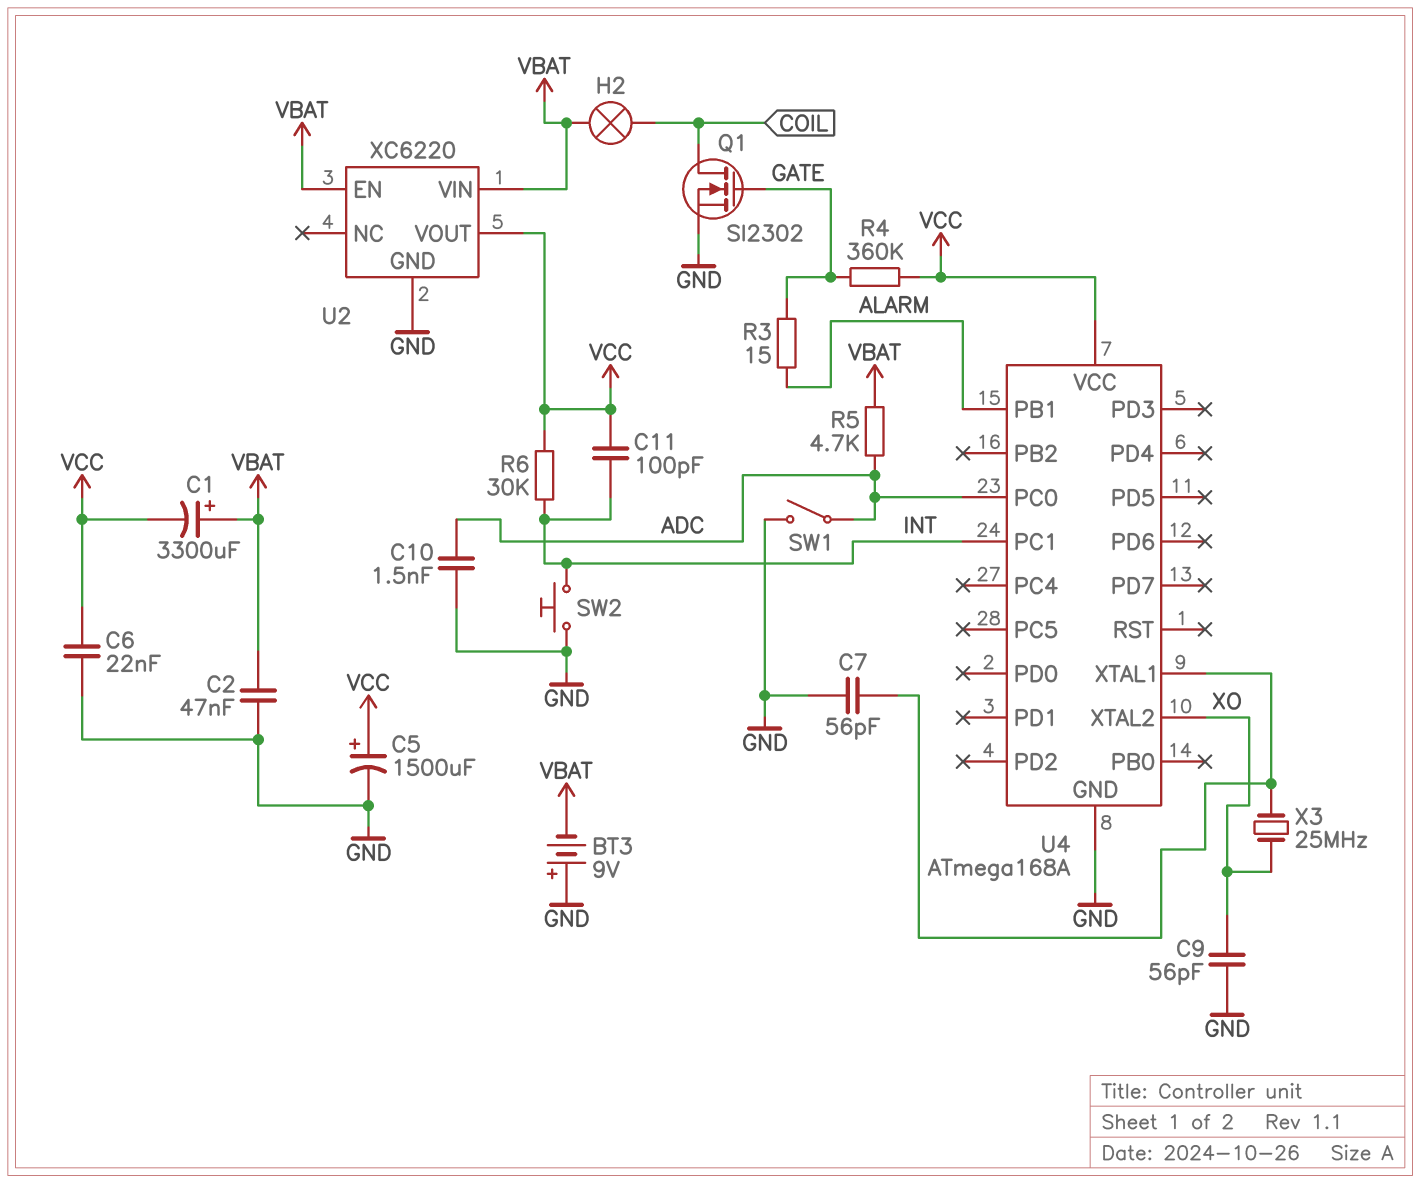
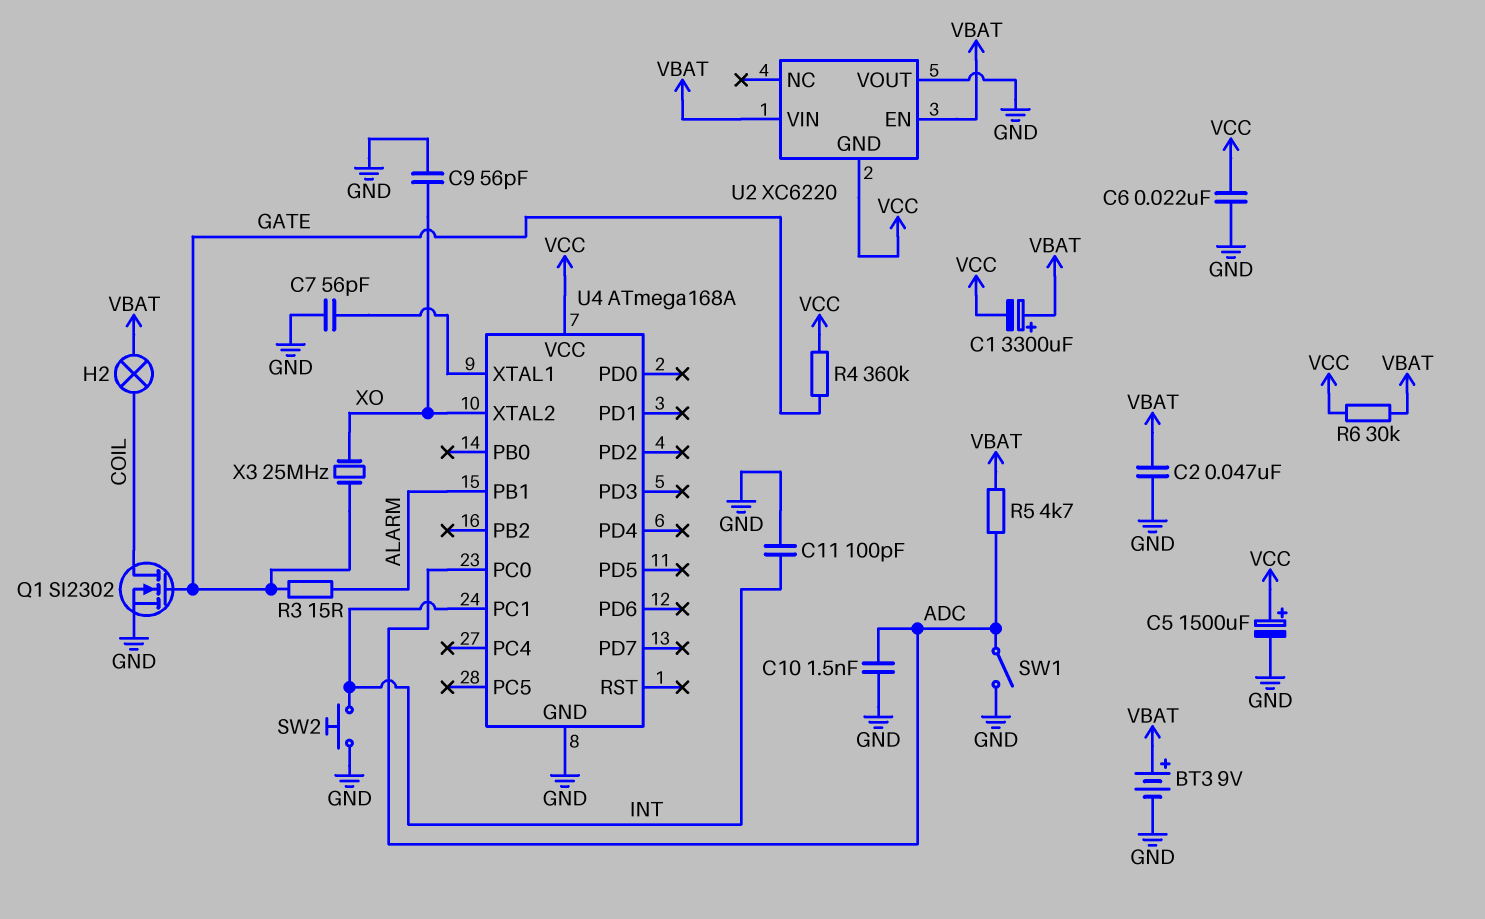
BT3: 9V (plus GND, minus VBAT) -> 9V (plus VBAT, minus GND)
C11: 100pF (INT, VCC) -> 100pF (GND, INT)
R6: 30k (INT, VCC) -> 30k (VBAT, VCC)
U2 pin GND: GND -> VCC
U2 pin VOUT: VCC -> GND
X3: 25MHz (U4/XTAL1, XO) -> 25MHz (GATE, XO)

